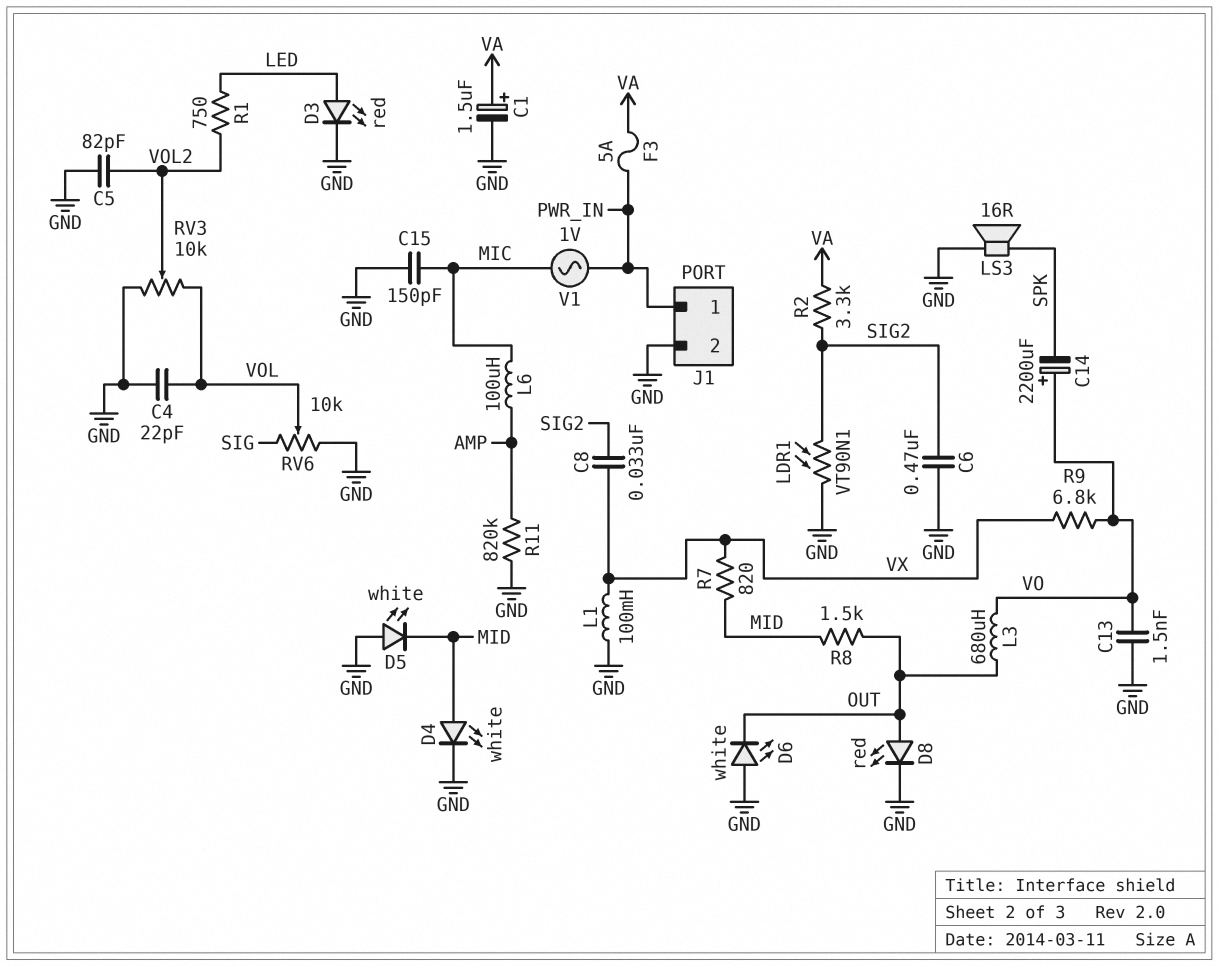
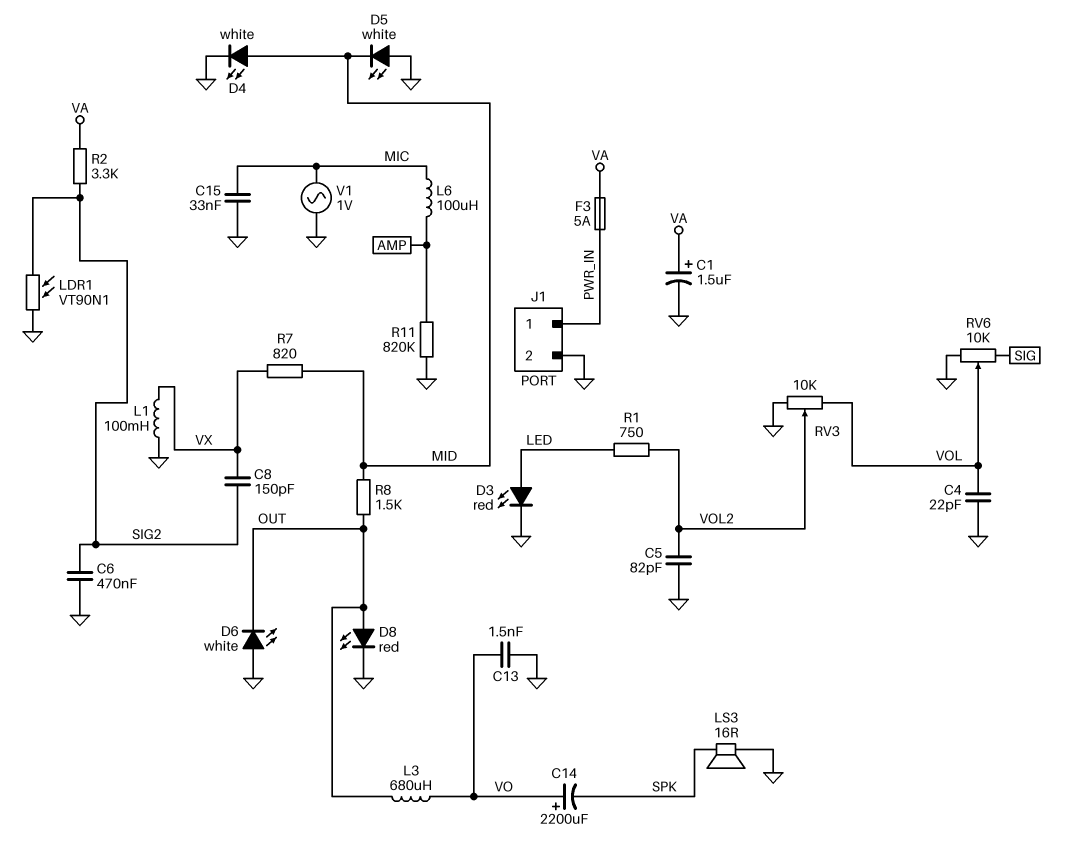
C8: 33nF (SIG2, VX) -> 150pF (SIG2, VX)
C15: 150pF (GND, MIC) -> 33nF (GND, MIC)
R9: 6.8k (VO, VX) -> none
V1: AC 1V (MIC, PWR_IN) -> AC 1V (GND, MIC)

